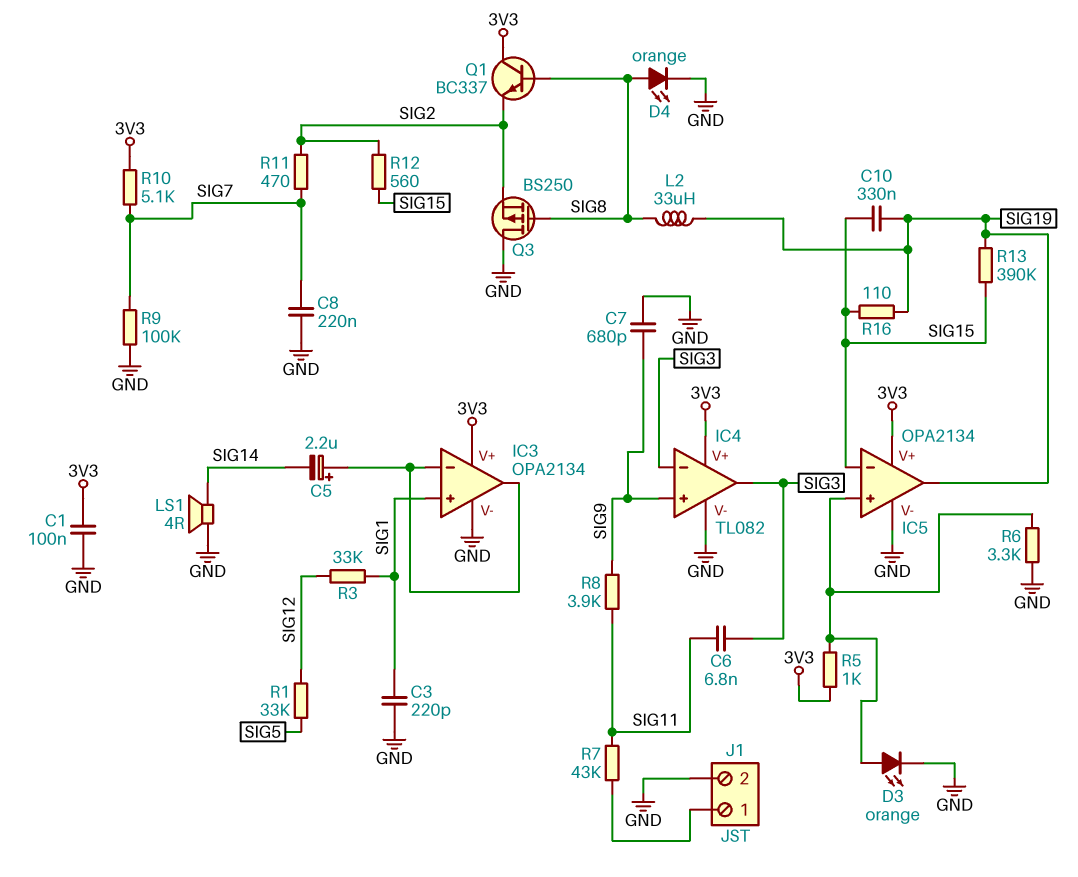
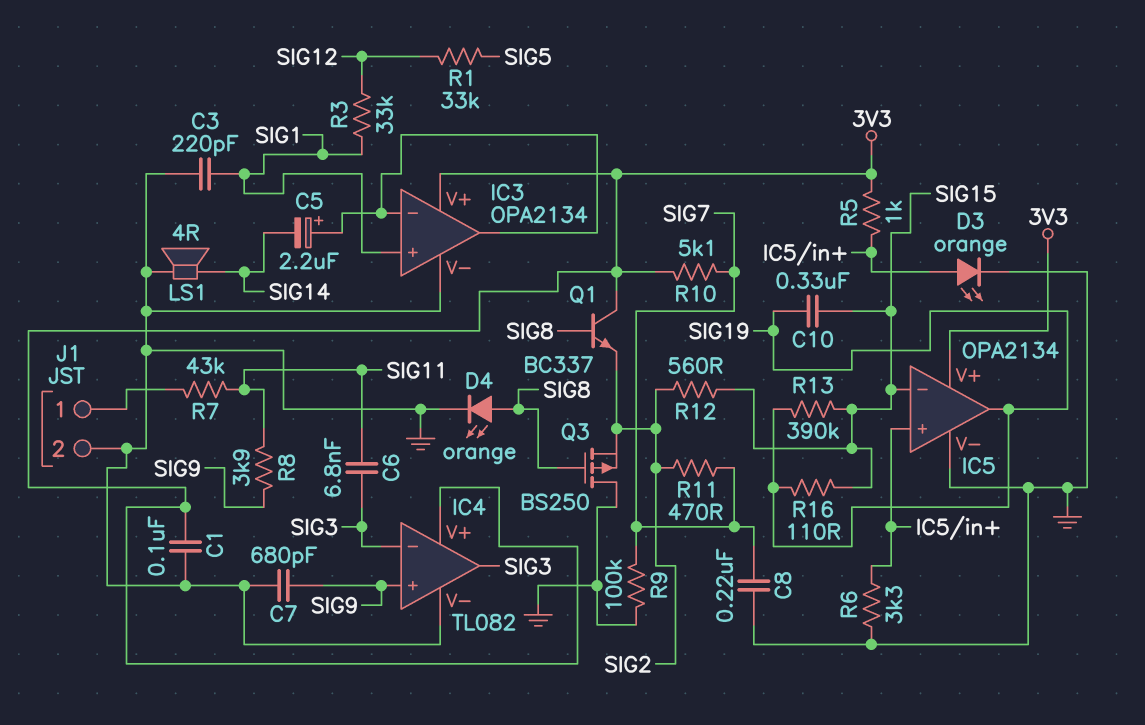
L2: 33uH (SIG8, SIG19) -> none

